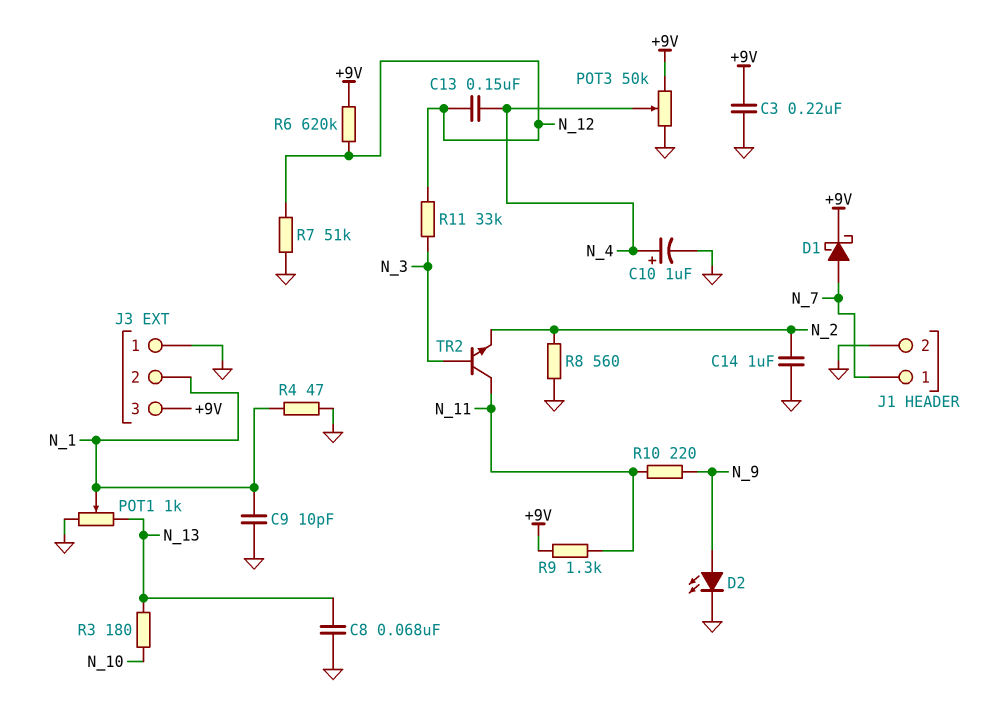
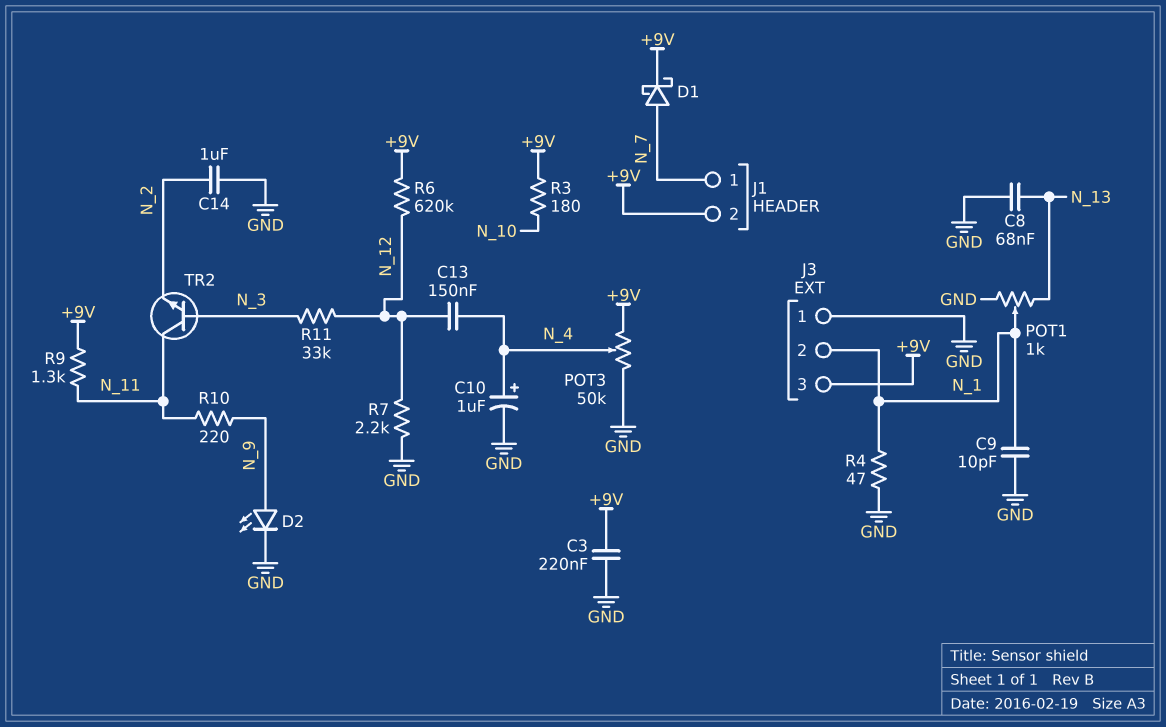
J1 pin 2: GND -> +9V
R3: 180 (N_10, N_13) -> 180 (+9V, N_10)
R7: 51k (GND, N_12) -> 2.2k (GND, N_12)
R8: 560 (GND, N_2) -> none

